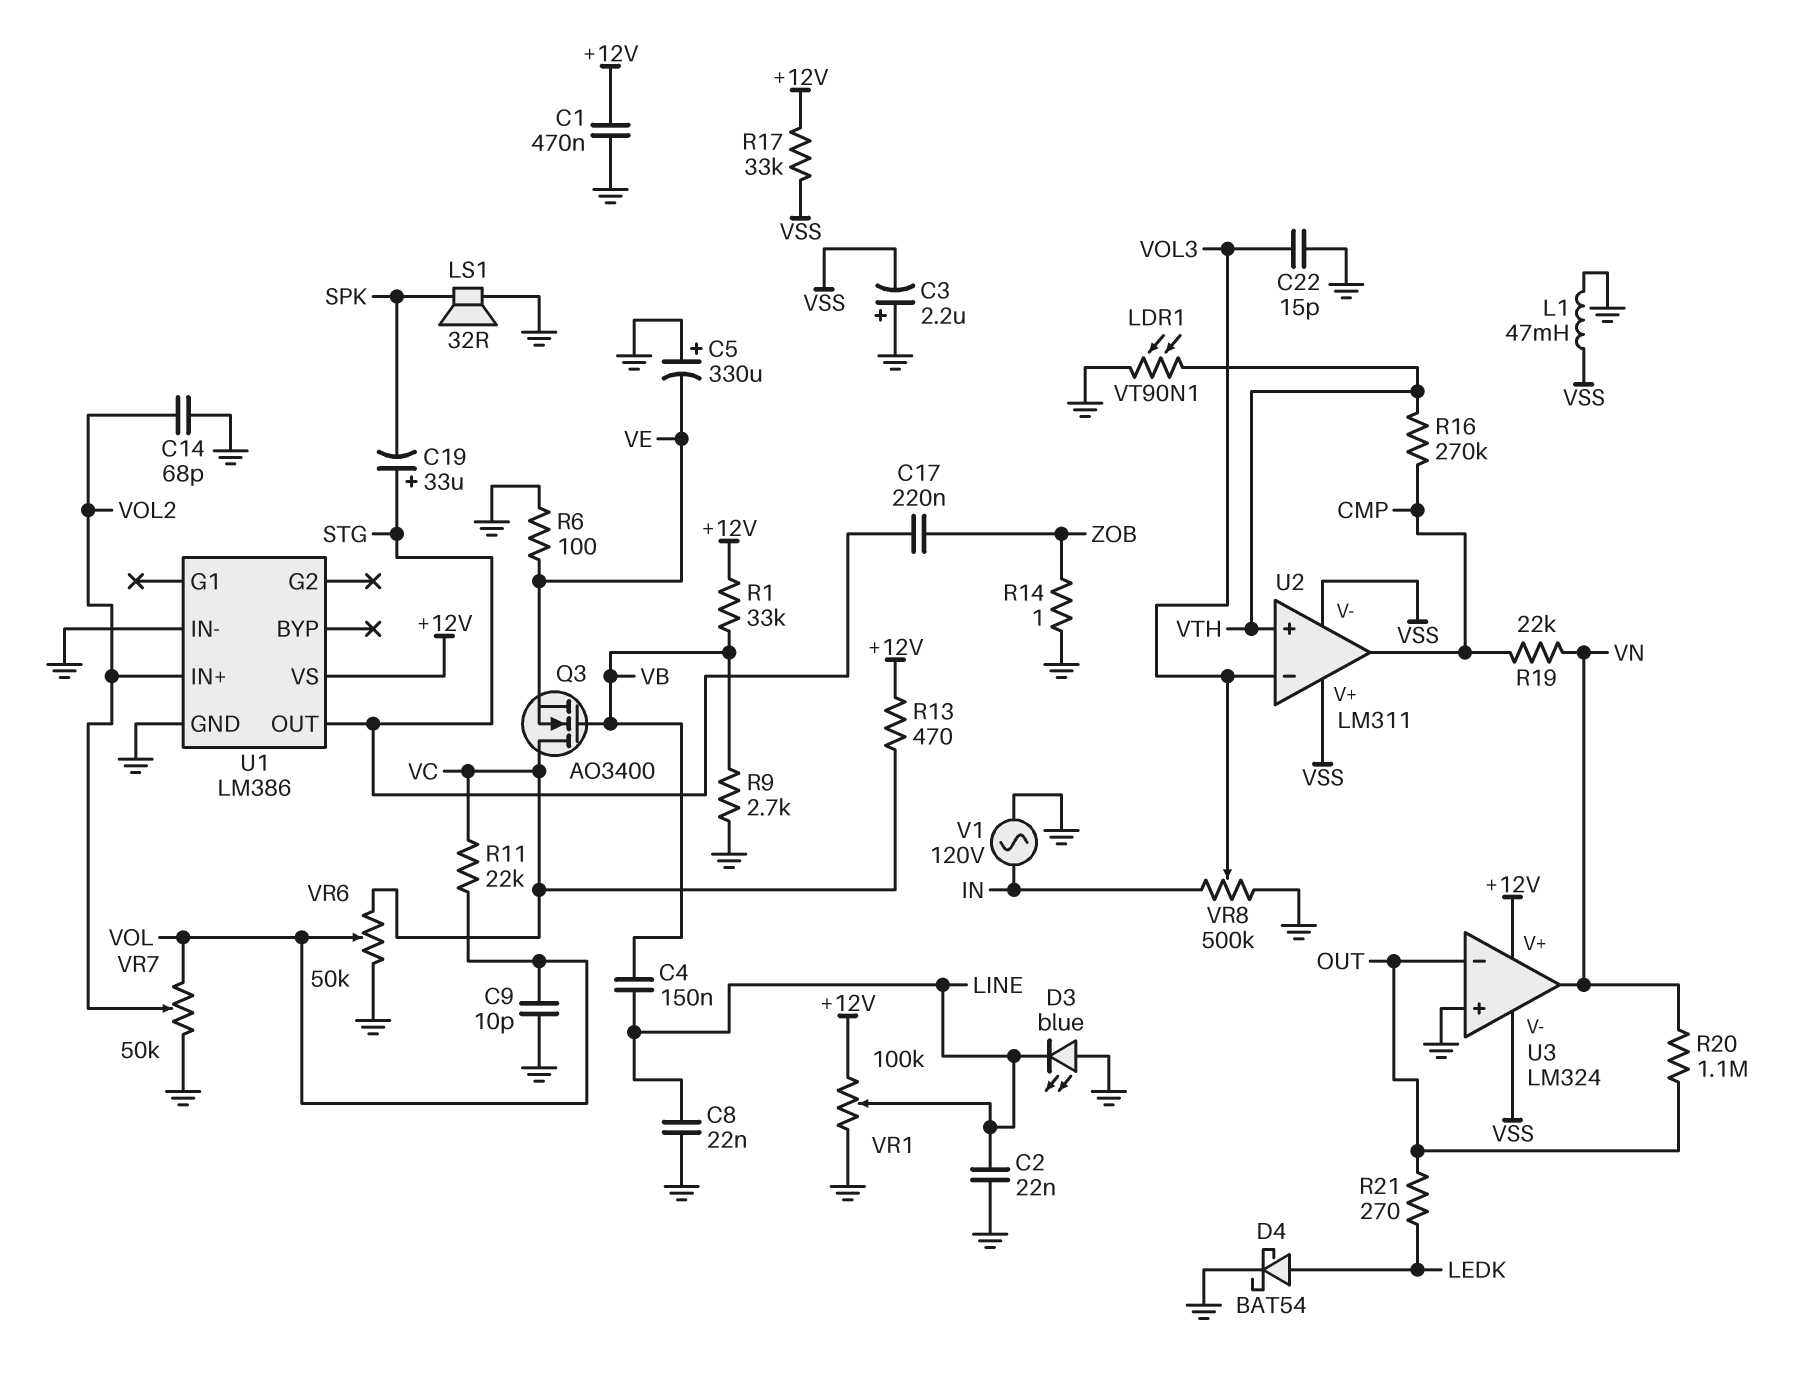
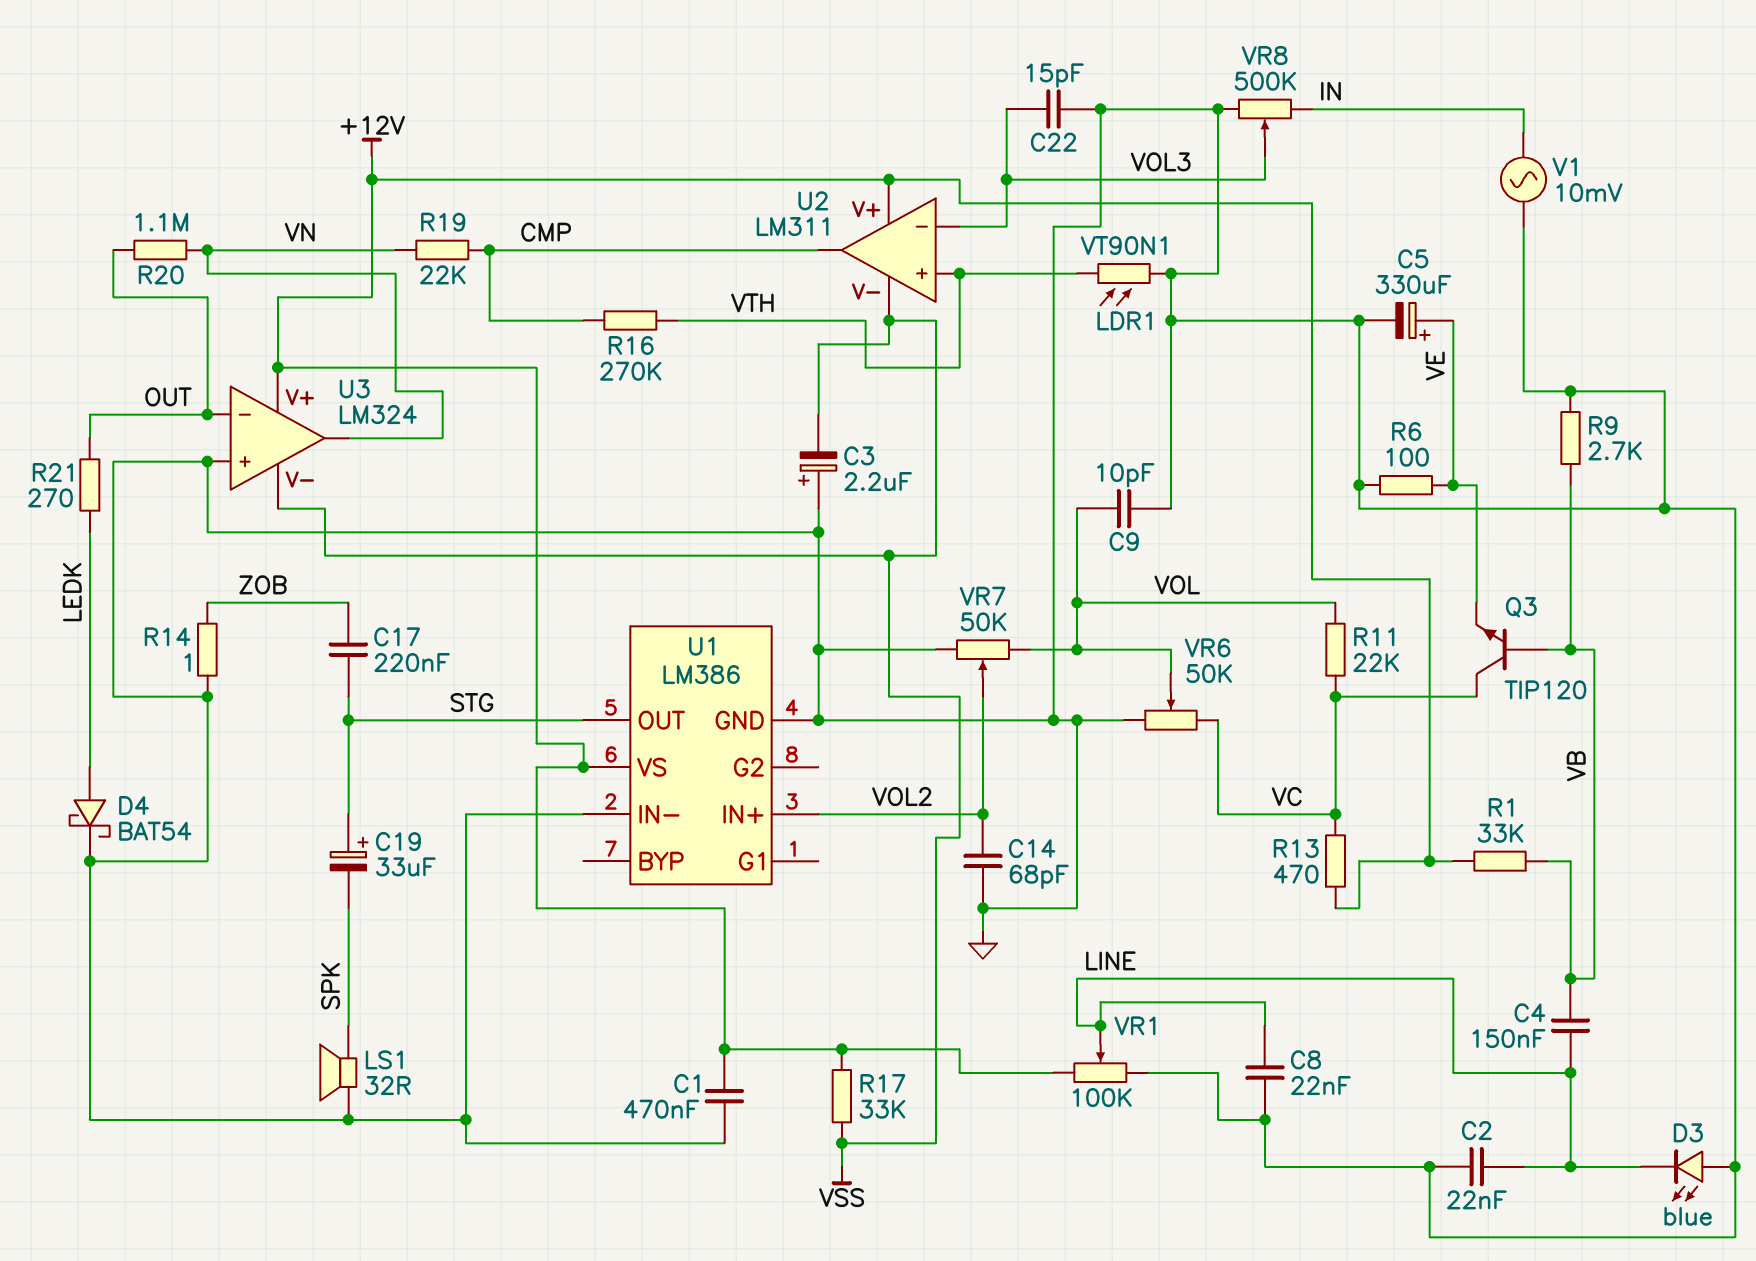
C5: 330uF (plus GND, minus VE) -> 330uF (plus VE, minus GND)
L1: 47mH (GND, VSS) -> none
Q3: NMOS AO3400 (G VB, D VC, S VE) -> NPN TIP120 (B VB, C VC, E VE)
U2 pin V+: VSS -> +12V
V1: AC 120V (GND, IN) -> AC 10mV (GND, IN)

